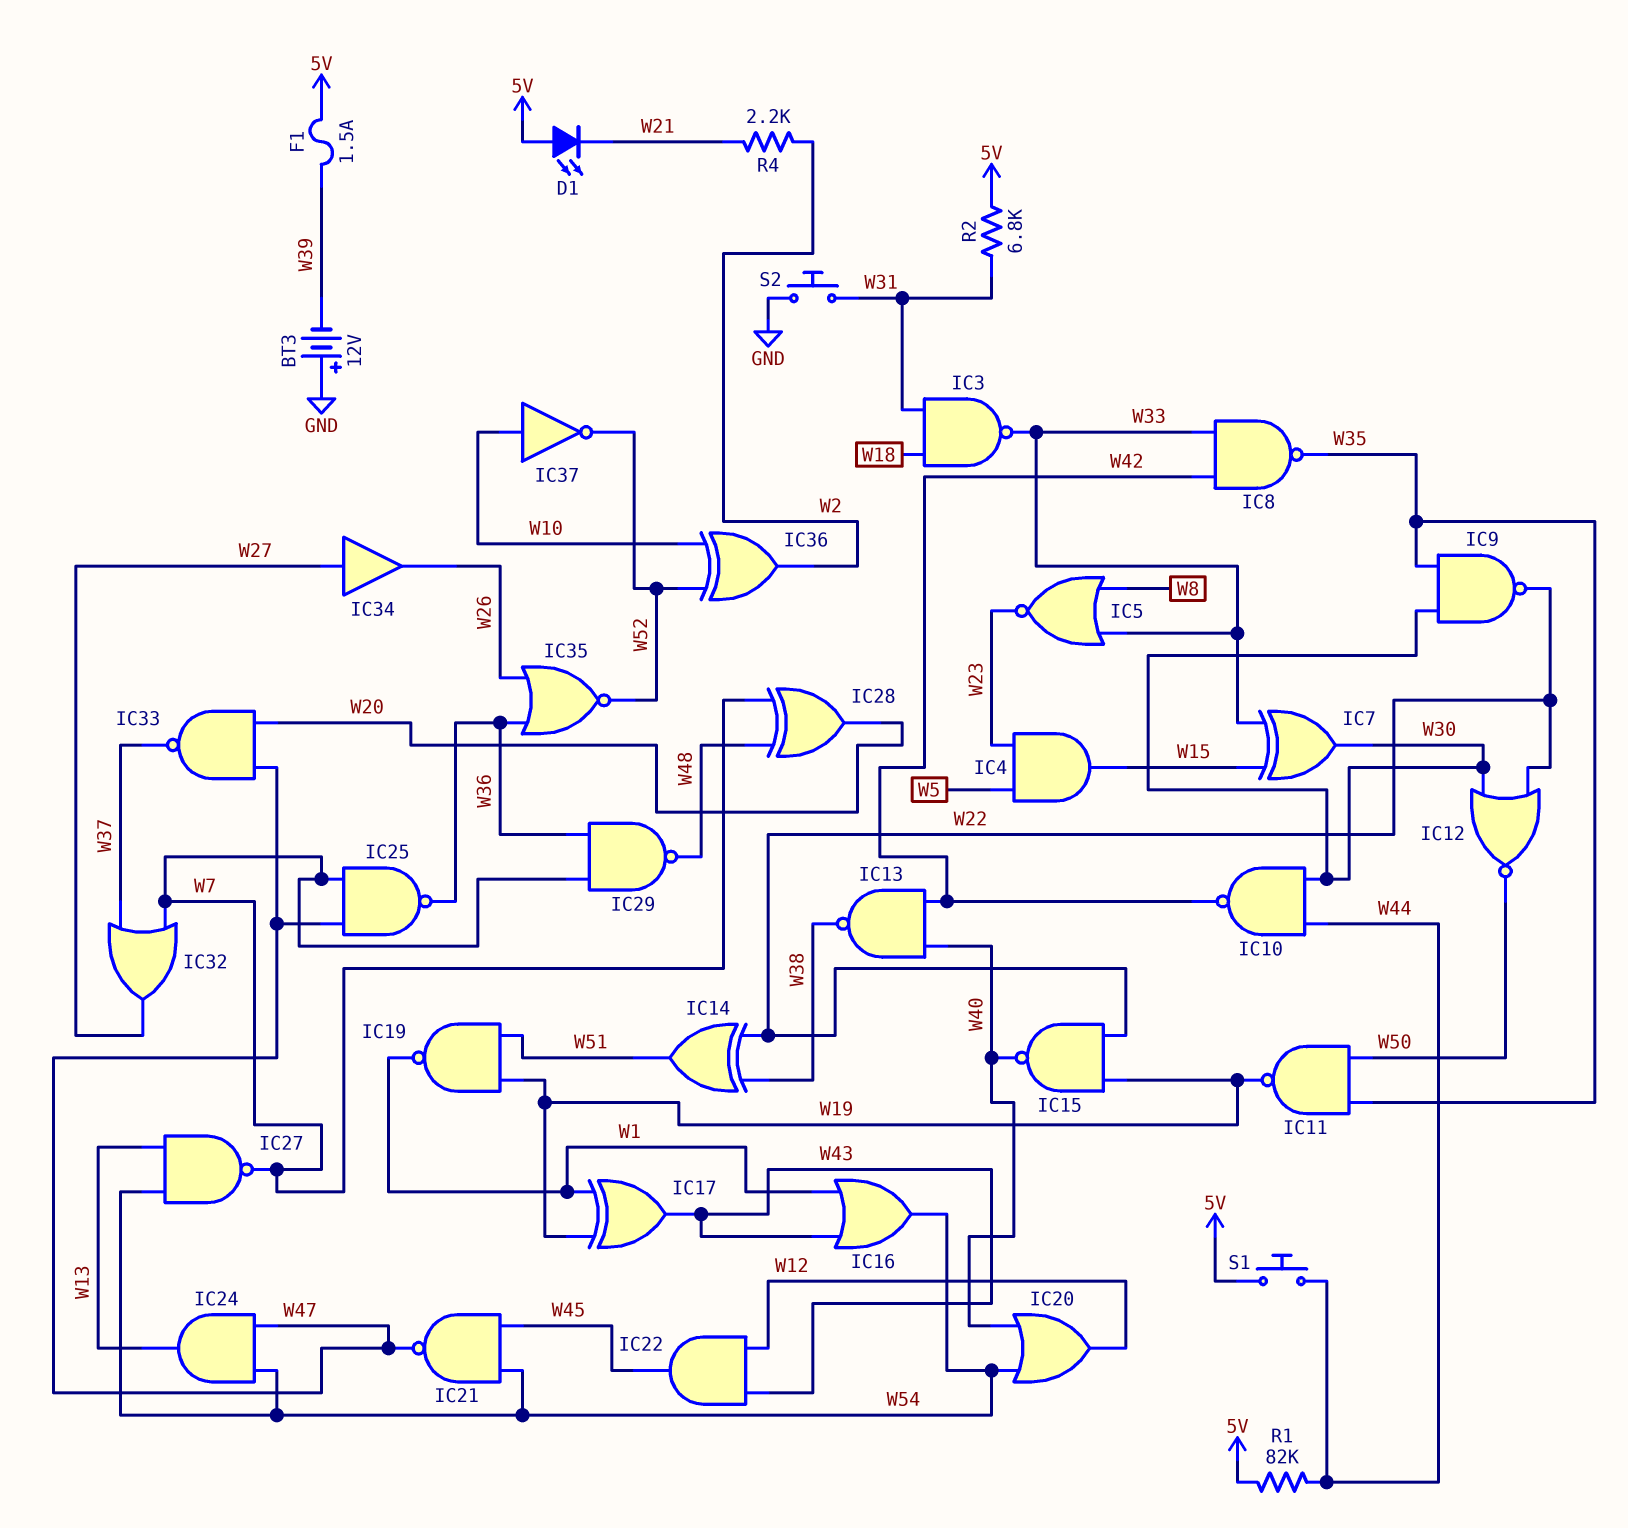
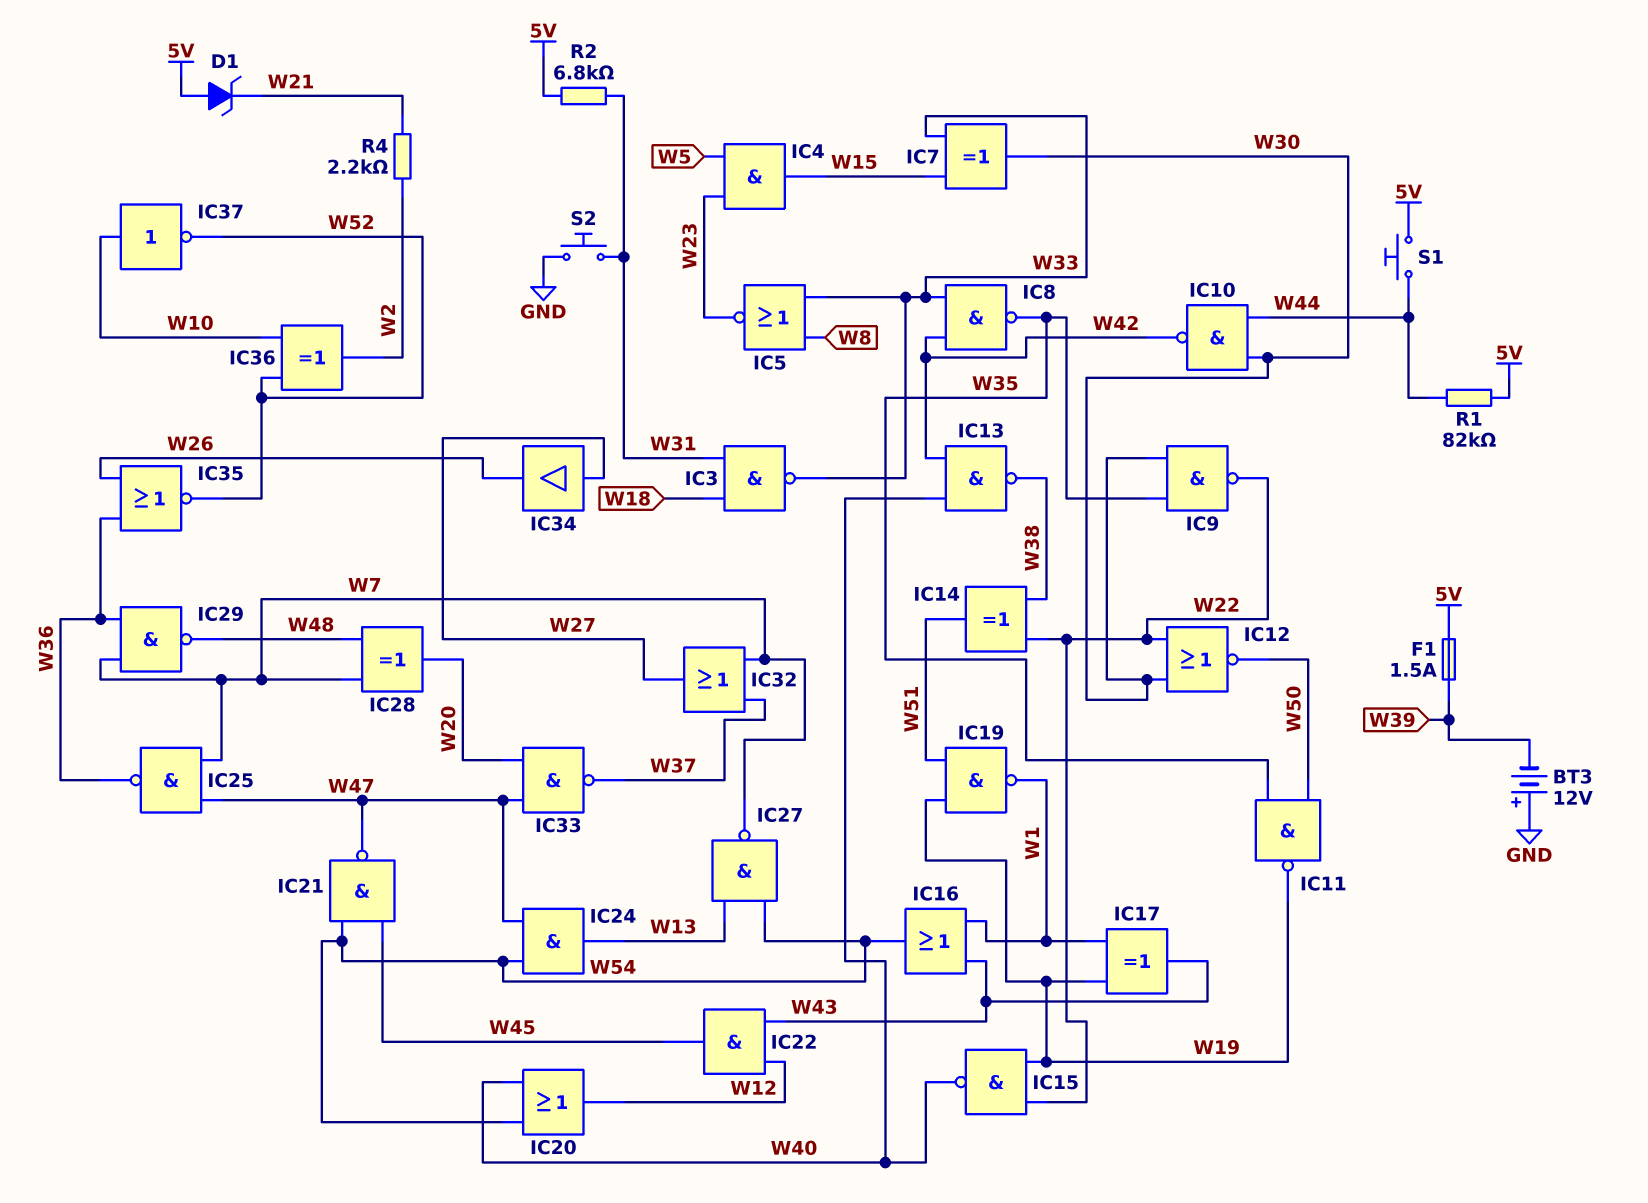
D1: LED (A 5V, K W21) -> zener (A 5V, K W21)

